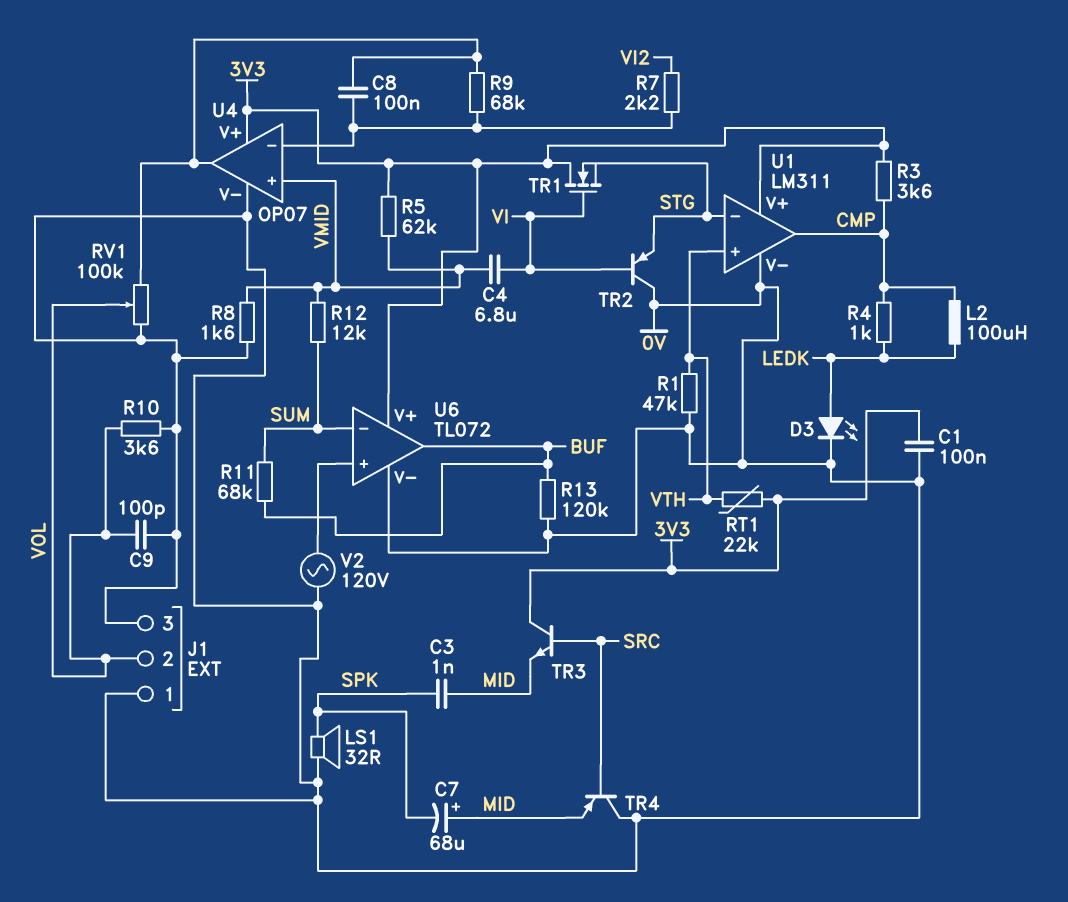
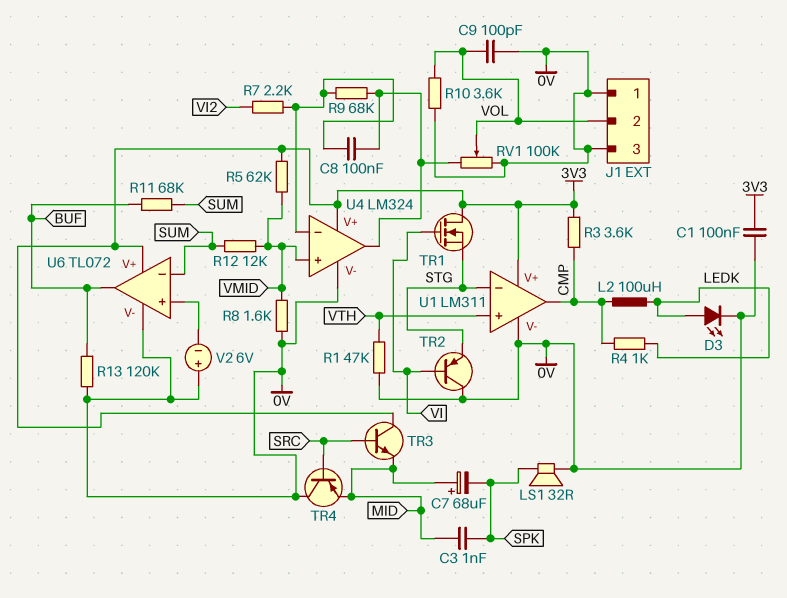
C4: 6.8uF (VI, VMID) -> none
RT1: 22k (3V3, VTH) -> none
U4: OP07 -> LM324
V2: AC 120V (0V, U6/in+) -> 6V (plus 0V, minus U6/in+)

